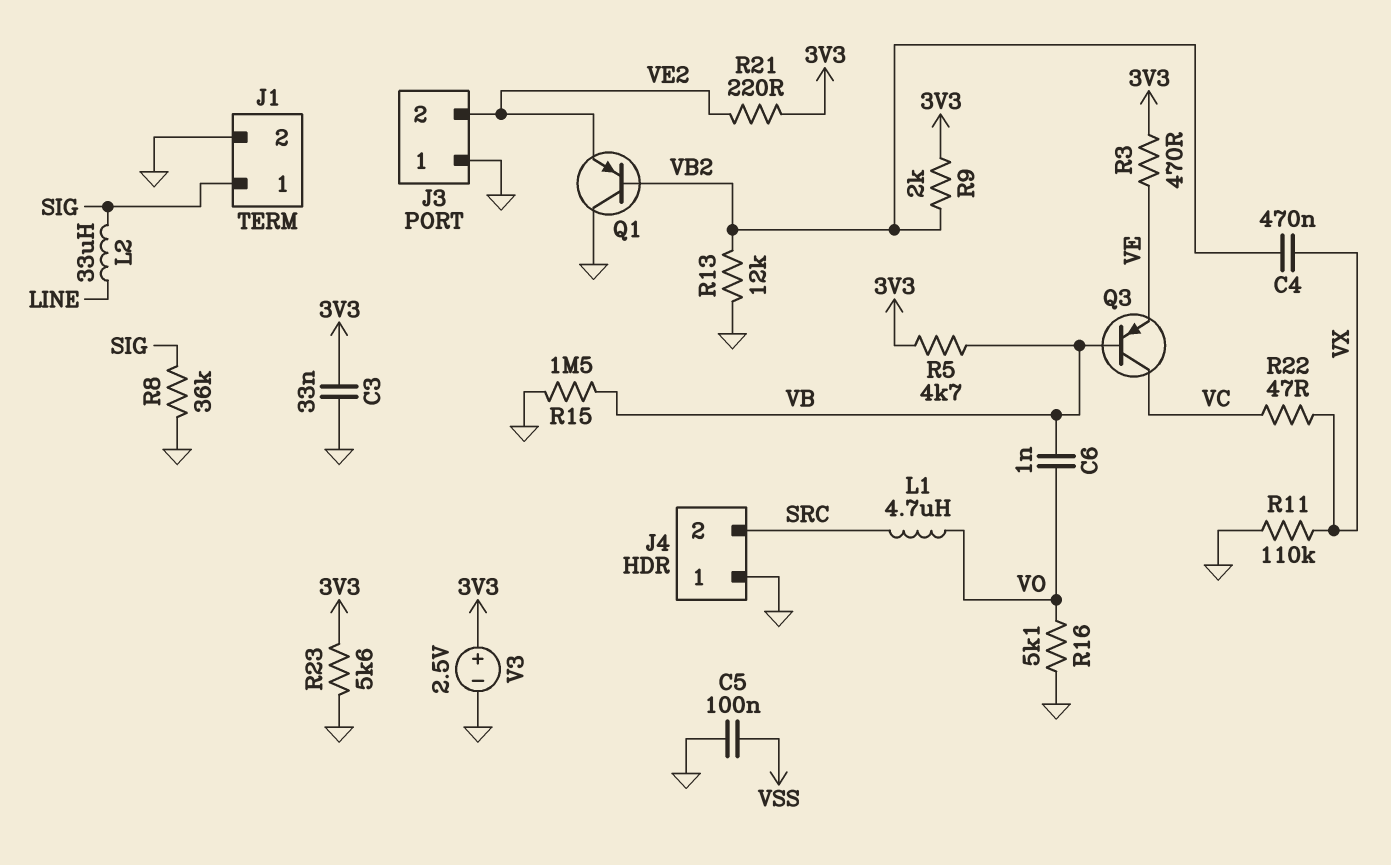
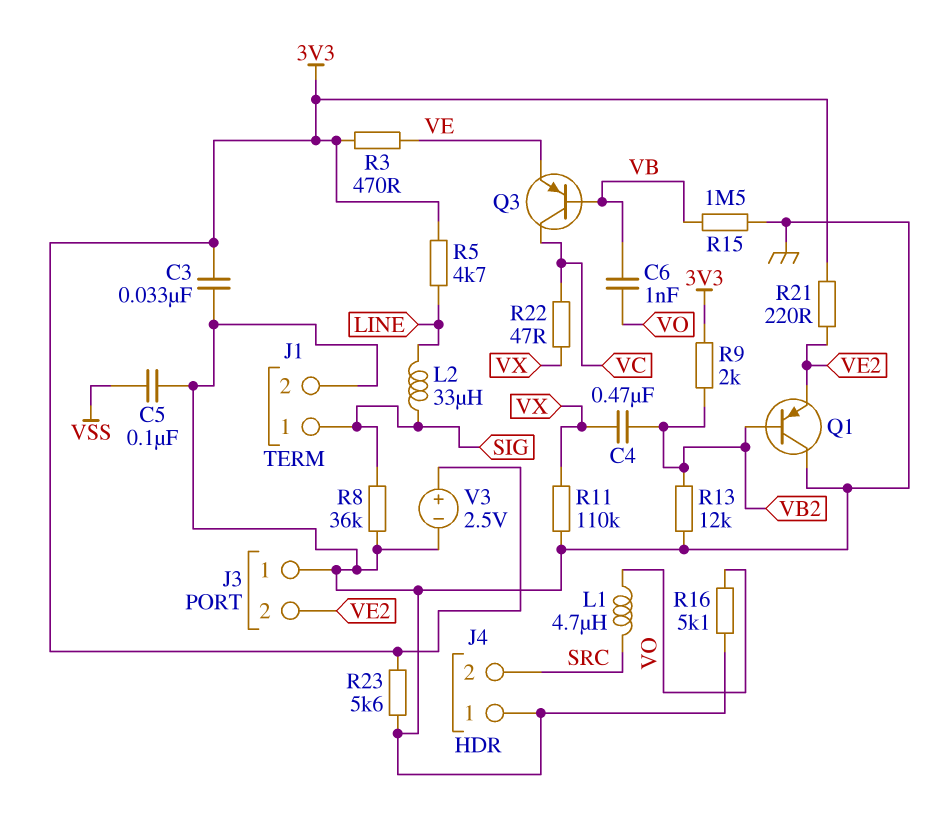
R5: 4.7k (3V3, VB) -> 4.7k (3V3, LINE)

